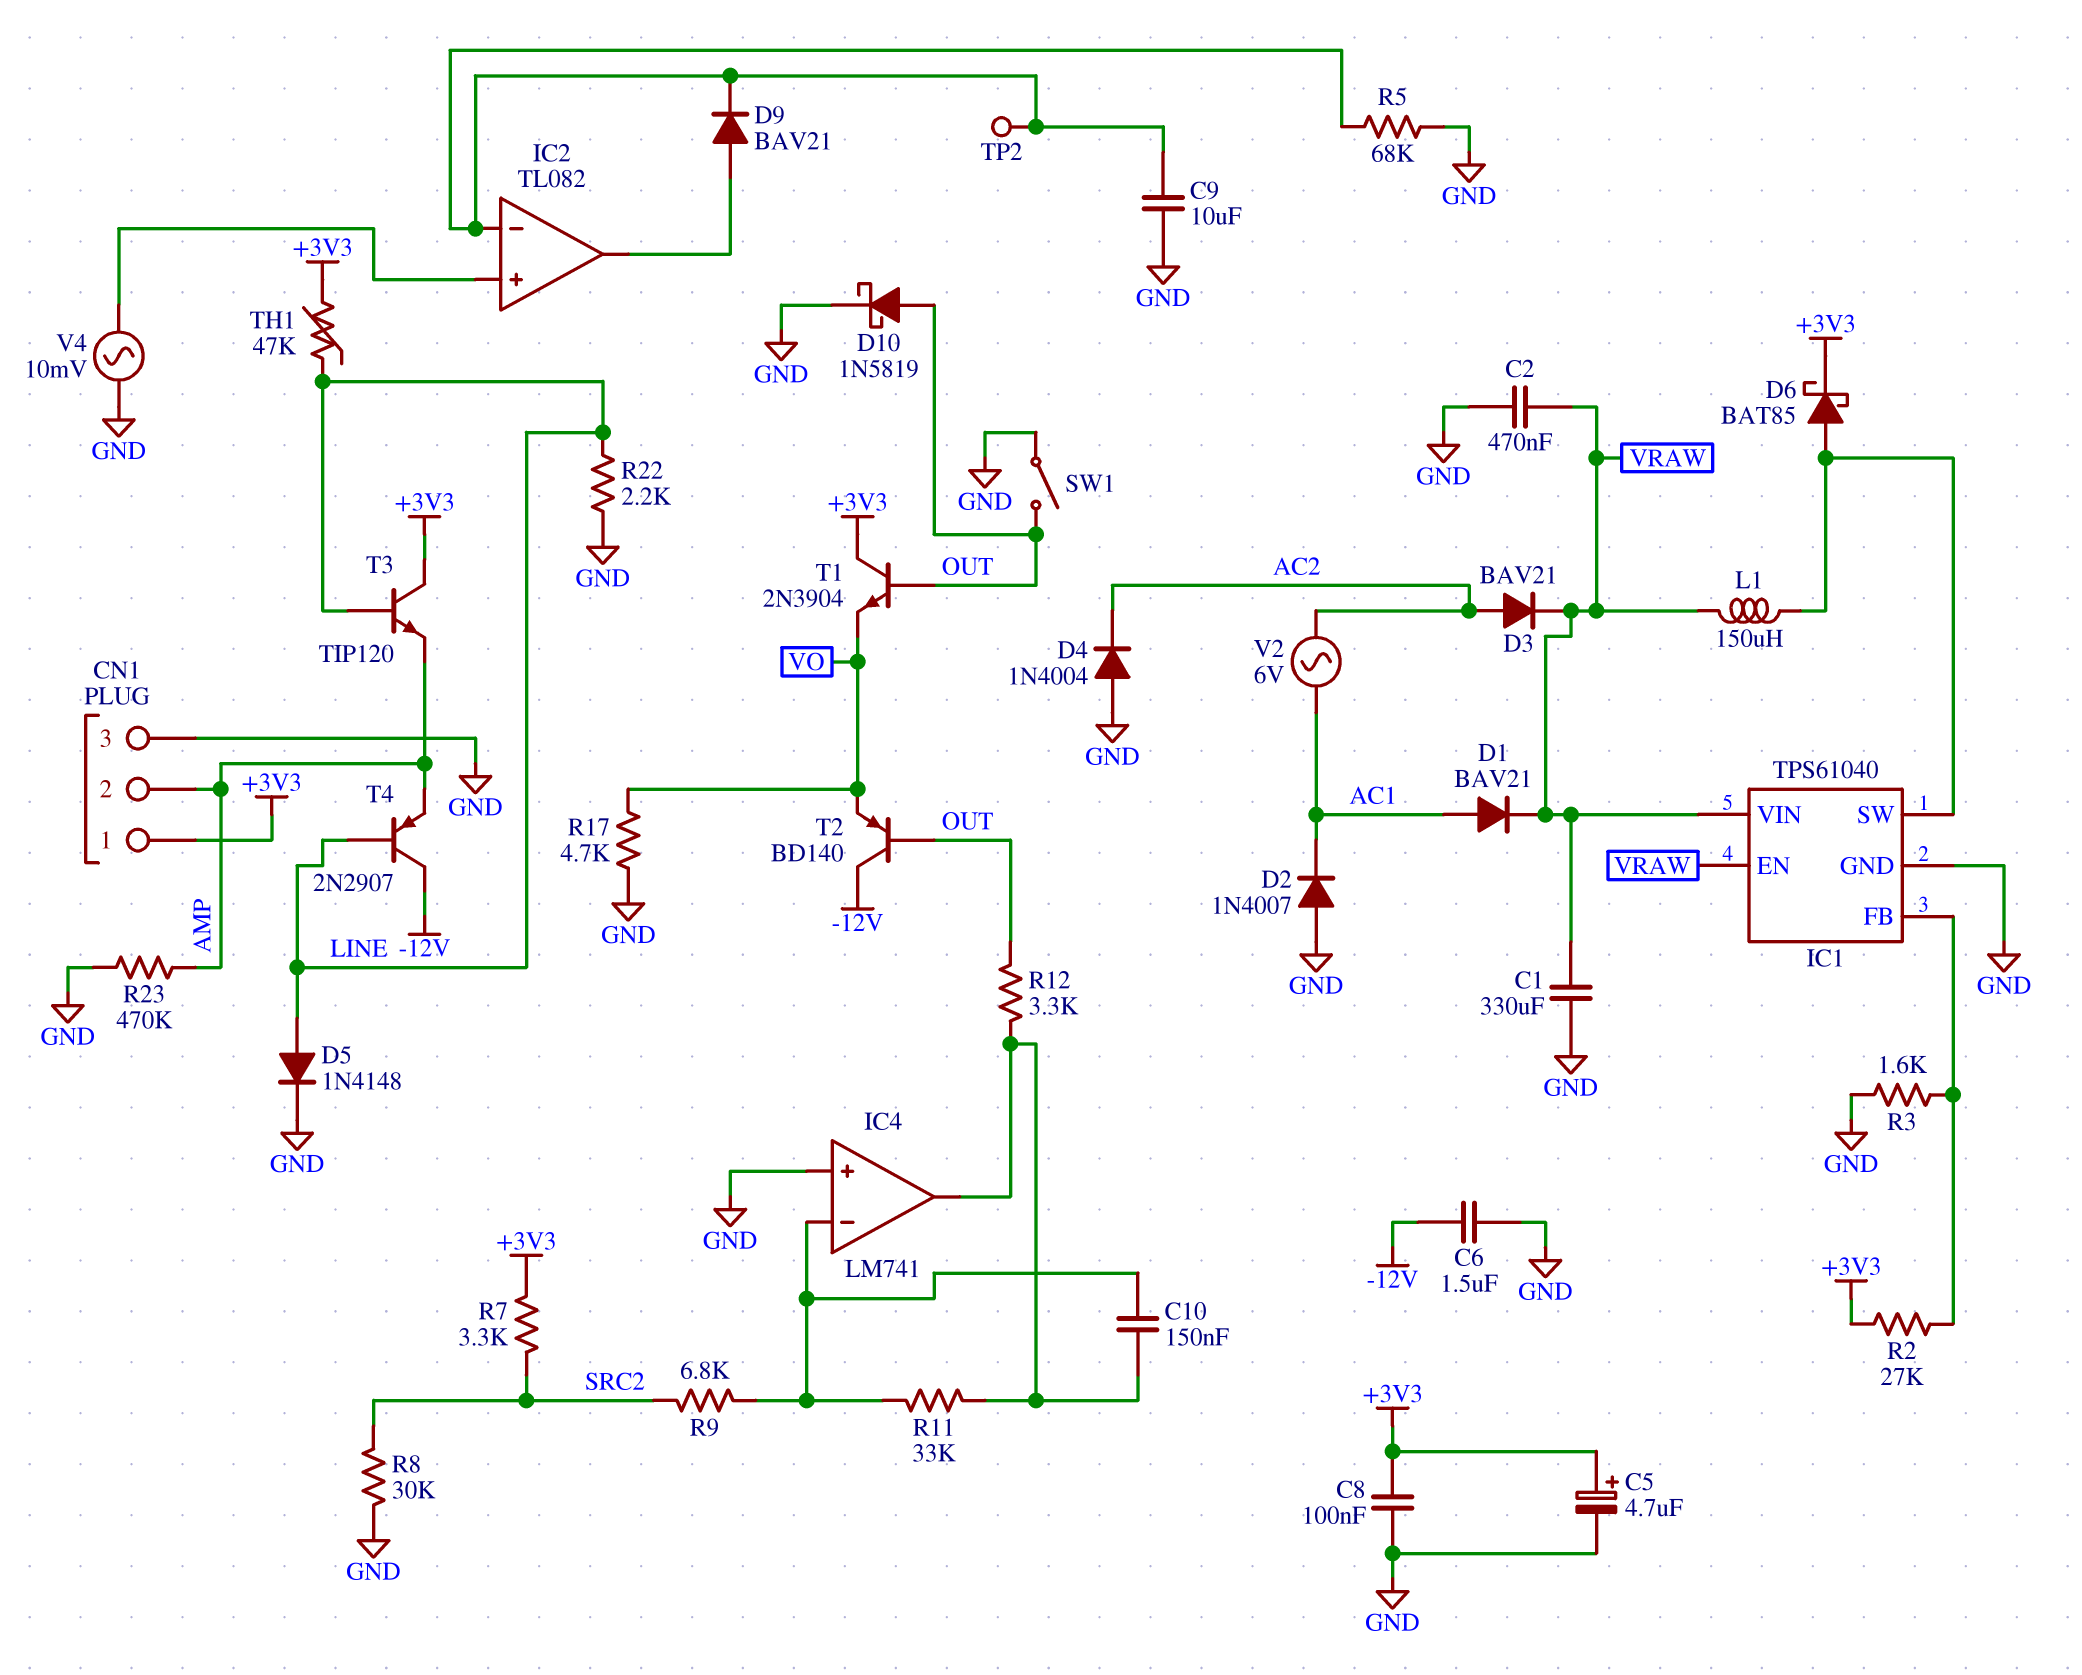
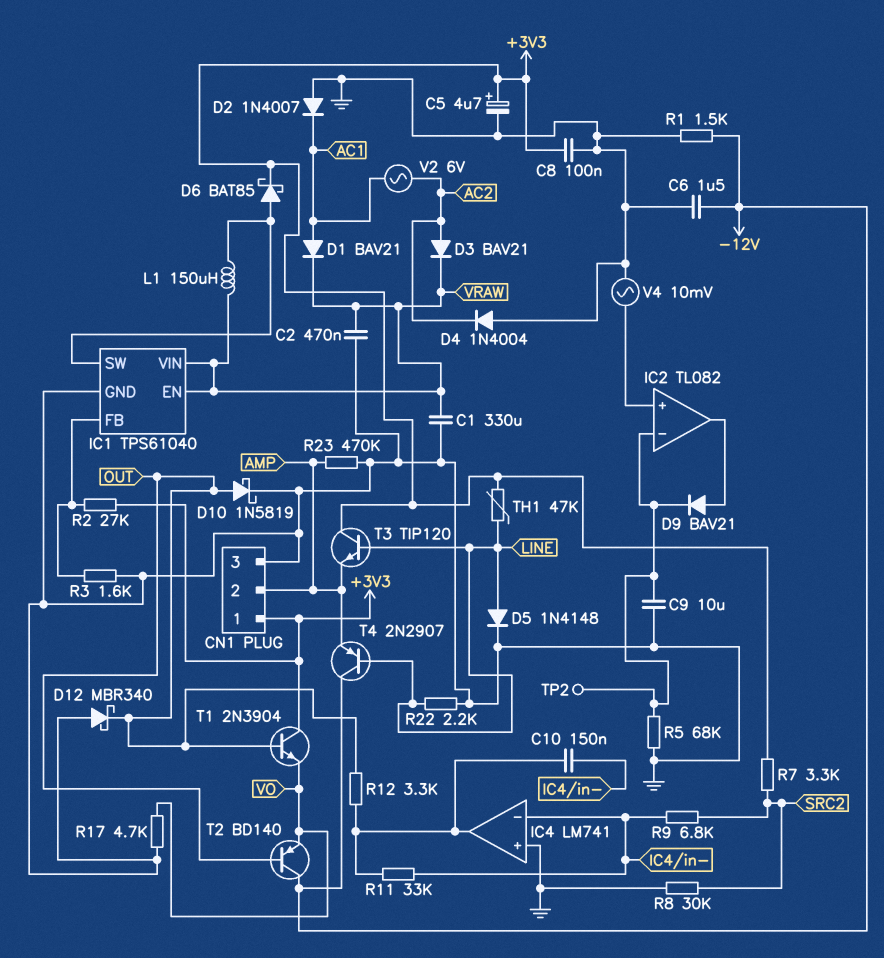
D12: none -> schottky MBR340 (A GND, K OUT)
R1: none -> 1.5k (-12V, GND)
SW1: switch (GND, OUT) -> none

